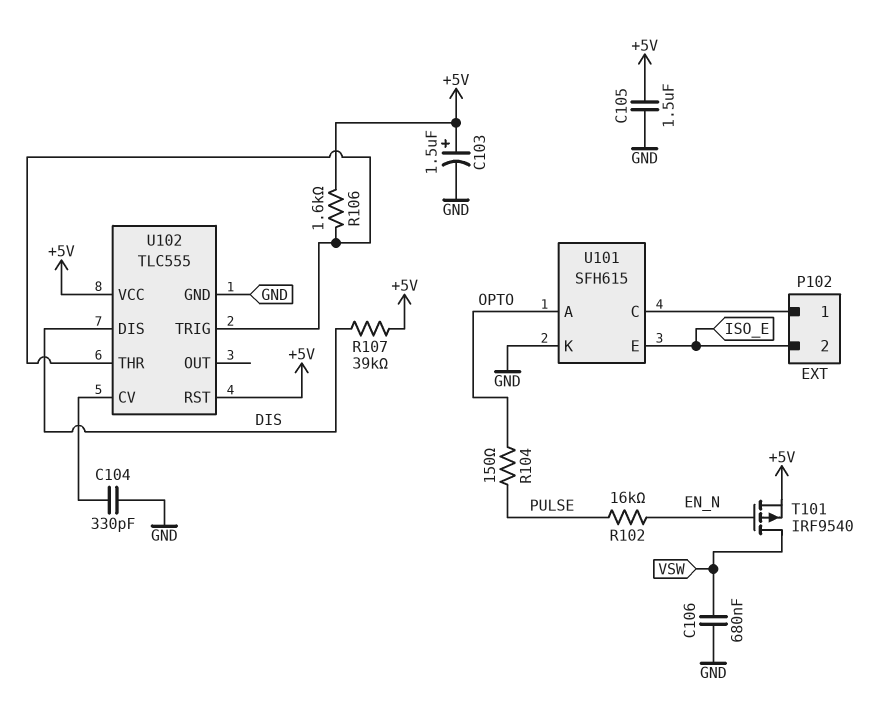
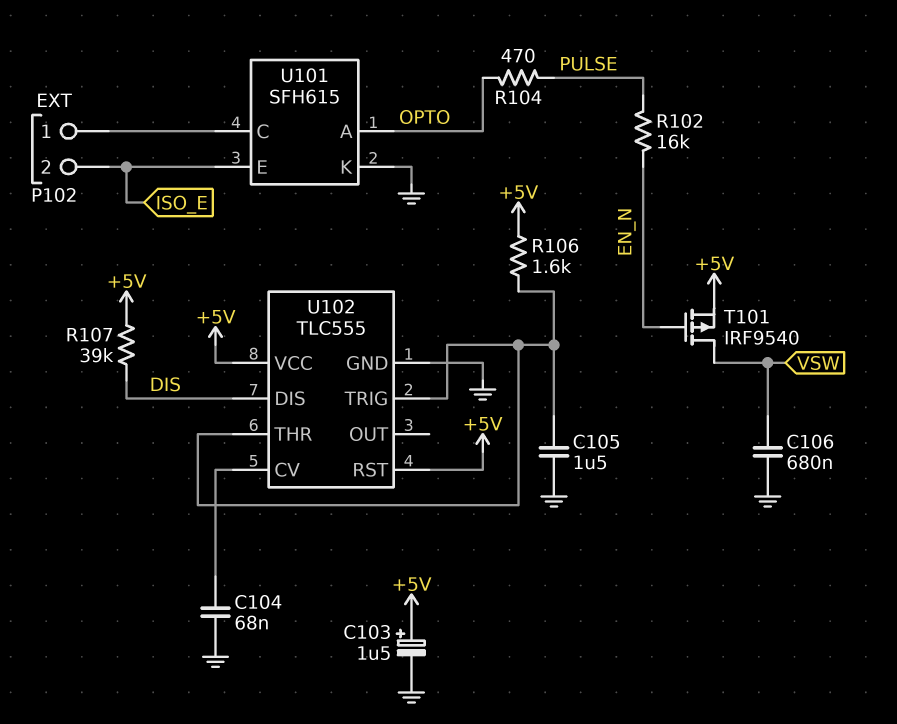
C104: 330pF (GND, U102/CV) -> 68nF (GND, U102/CV)
C105: 1.5uF (+5V, GND) -> 1.5uF (GND, U102/THR)
R104: 150 (OPTO, PULSE) -> 470 (OPTO, PULSE)

